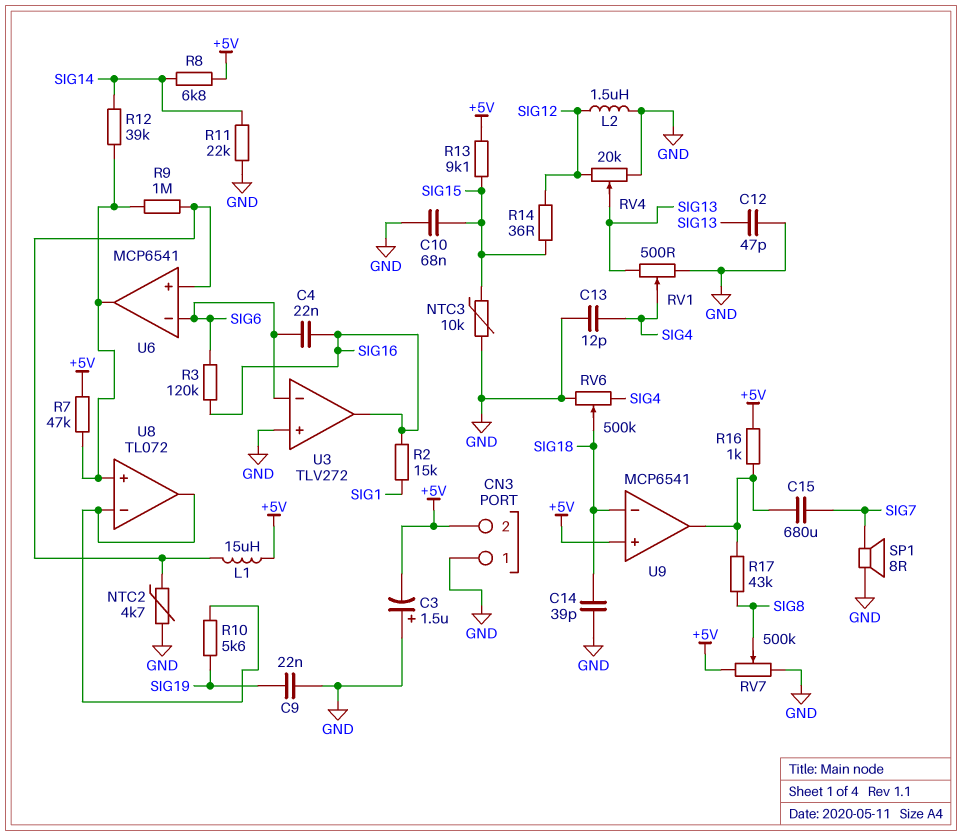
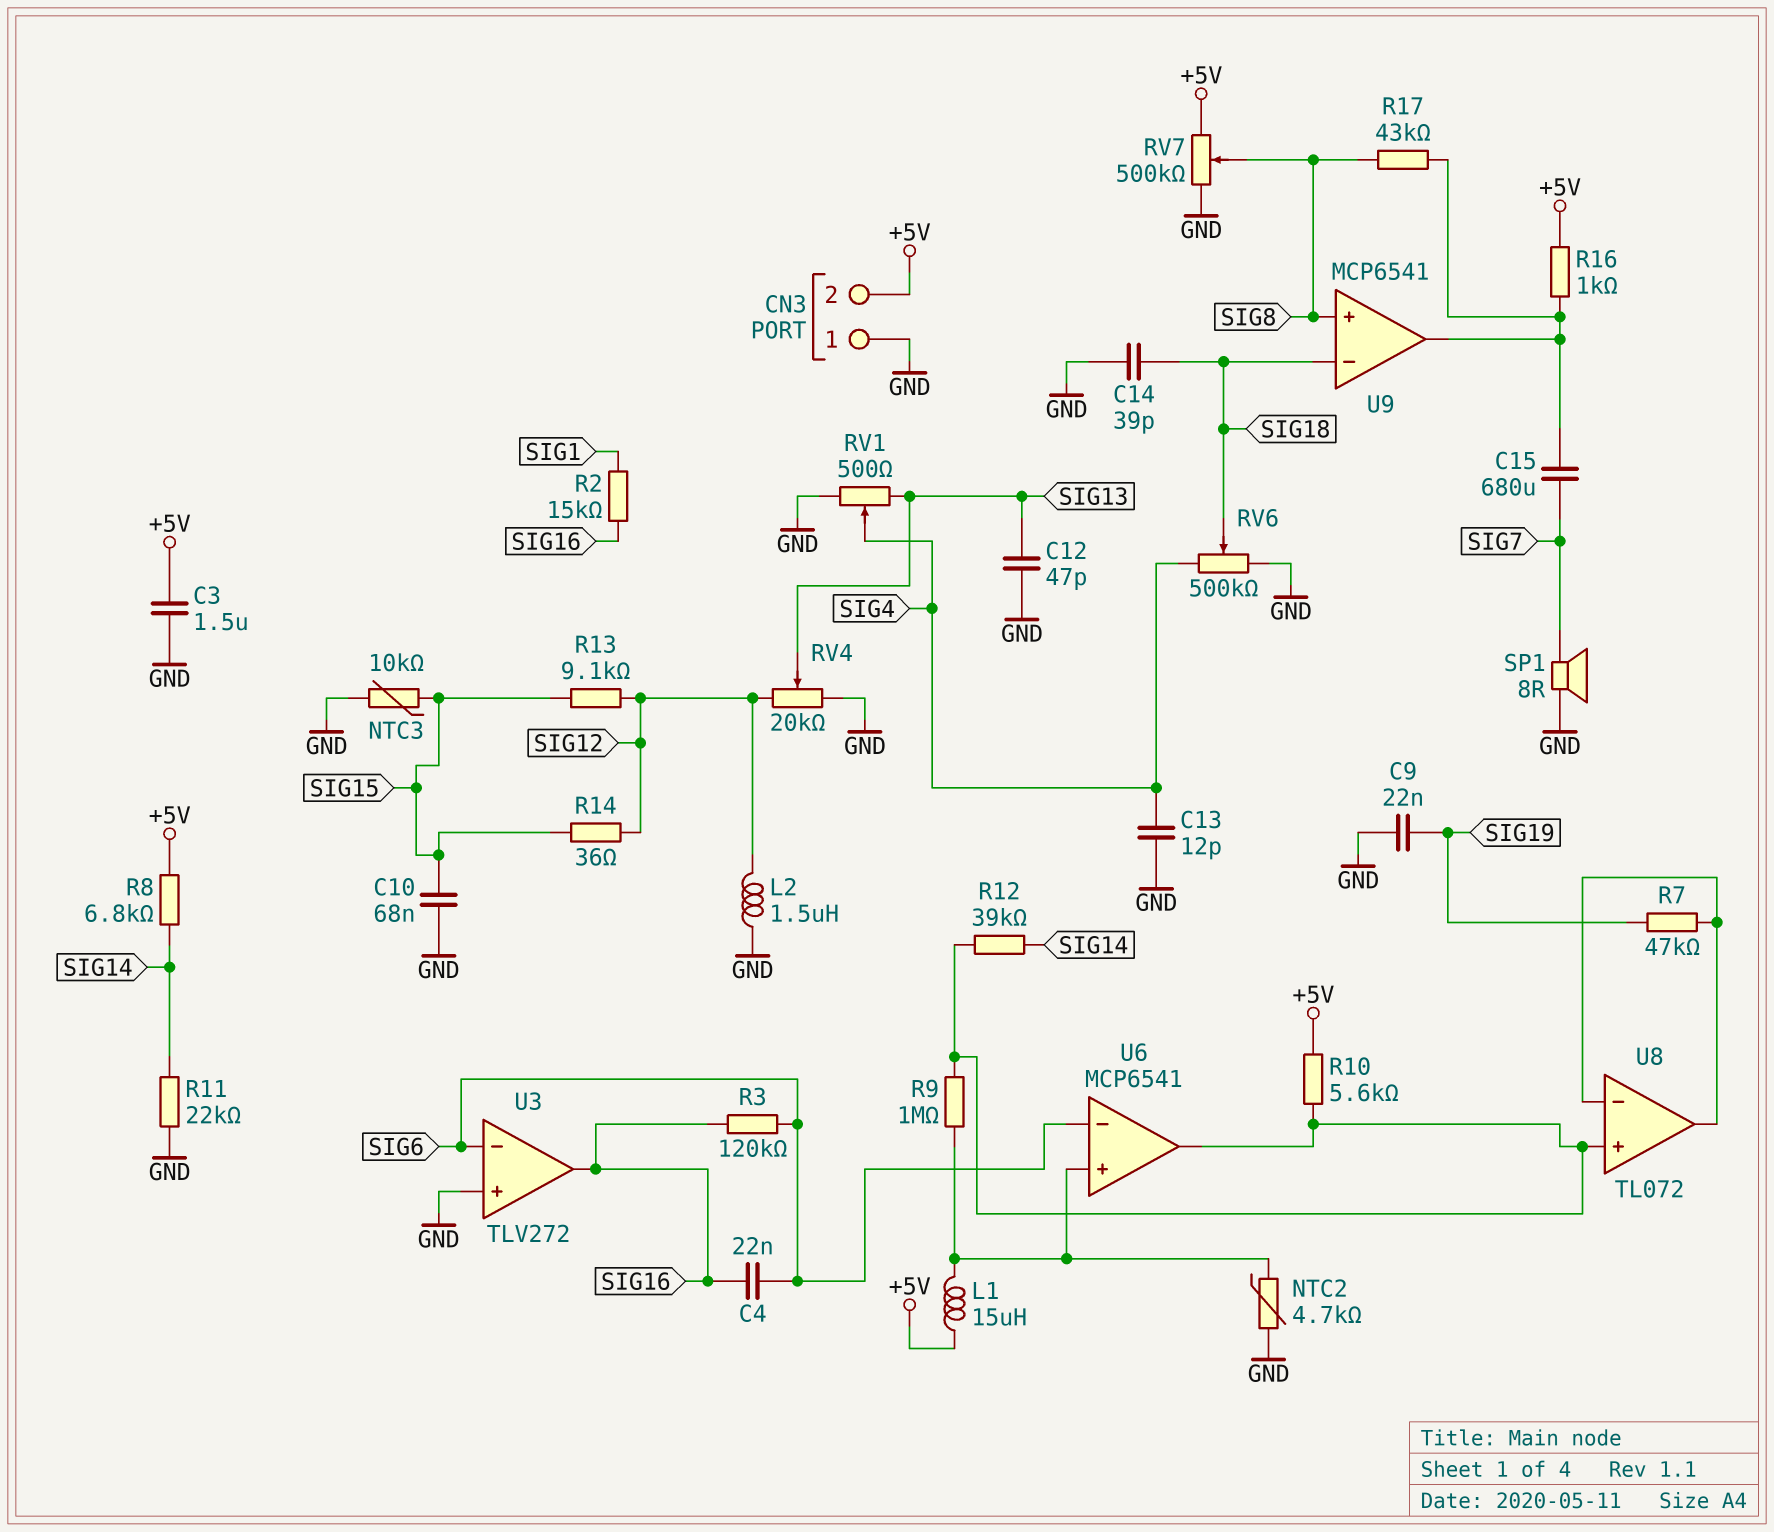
C3: 1.5uF (plus GND, minus +5V) -> 1.5uF (+5V, GND)
R7: 47k (+5V, U6/out) -> 47k (SIG19, U8/in-)
R10: 5.6k (SIG19, U8/in-) -> 5.6k (+5V, U6/out)
R13: 9.1k (+5V, SIG15) -> 9.1k (SIG12, SIG15)
U9 pin in+: +5V -> SIG8

